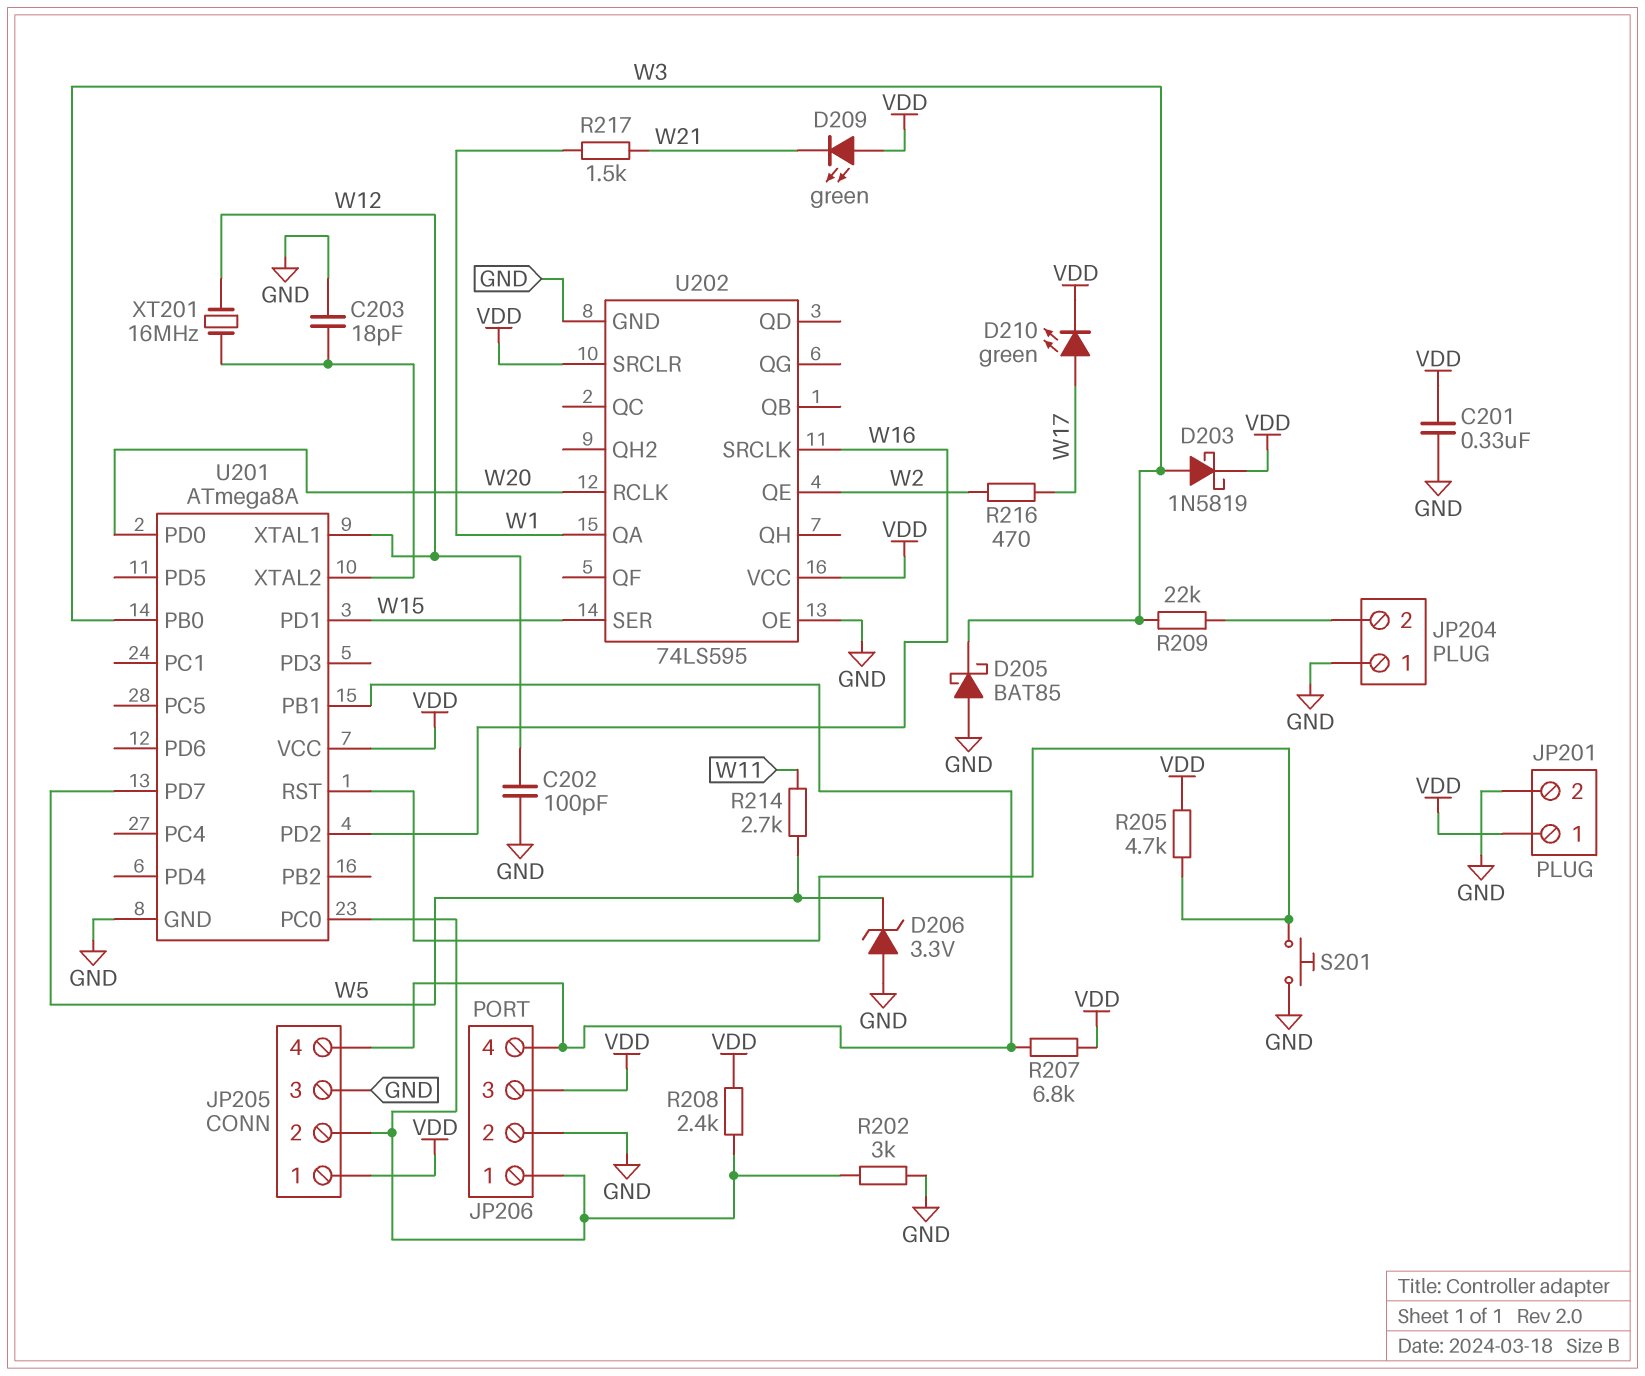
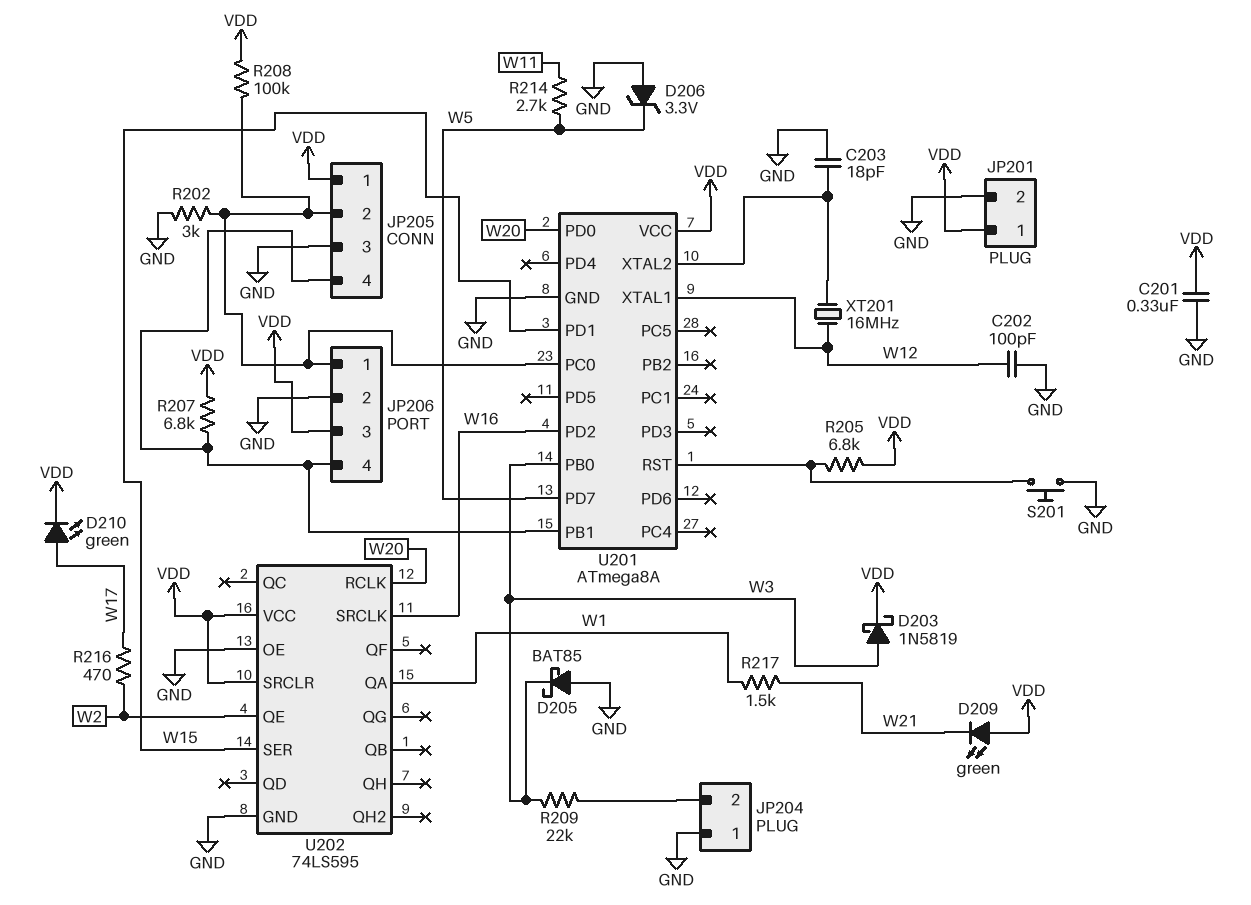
R205: 4.7k (U201/RST, VDD) -> 6.8k (U201/RST, VDD)
R208: 2.4k (JP205/2, VDD) -> 100k (JP205/2, VDD)

